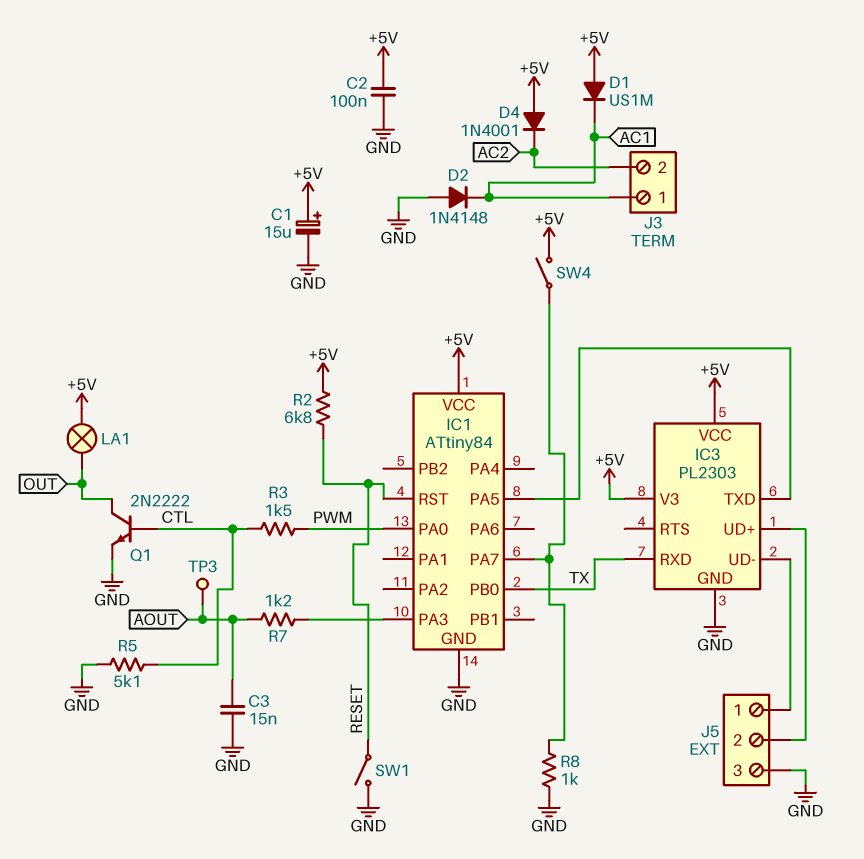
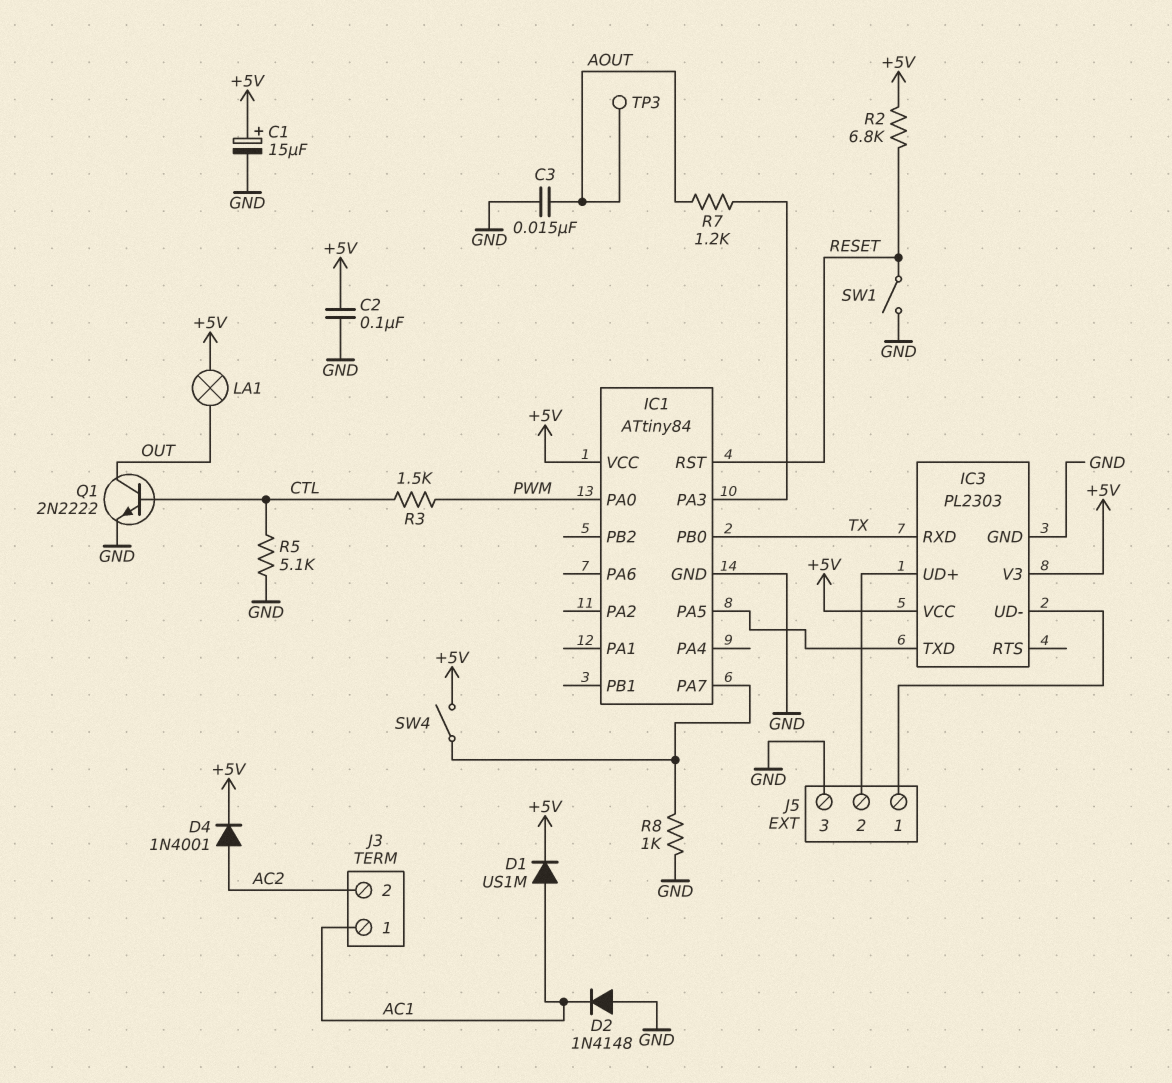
D1: diode US1M (A +5V, K AC1) -> diode US1M (A AC1, K +5V)
D4: diode 1N4001 (A +5V, K AC2) -> diode 1N4001 (A AC2, K +5V)

